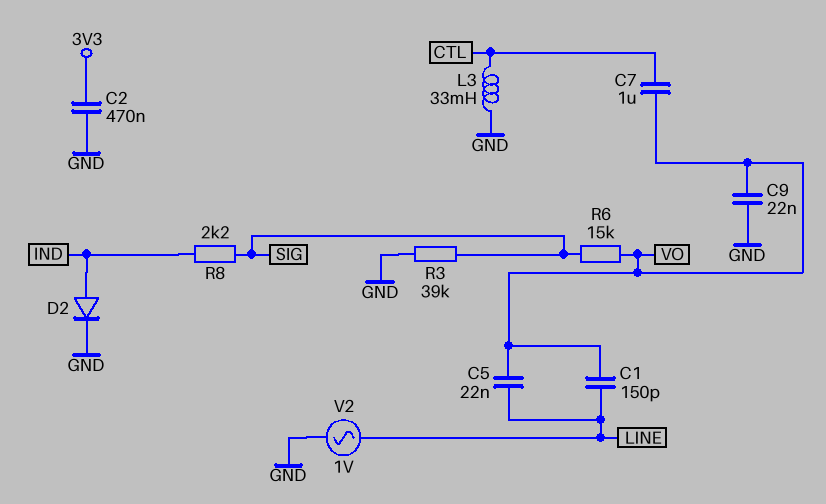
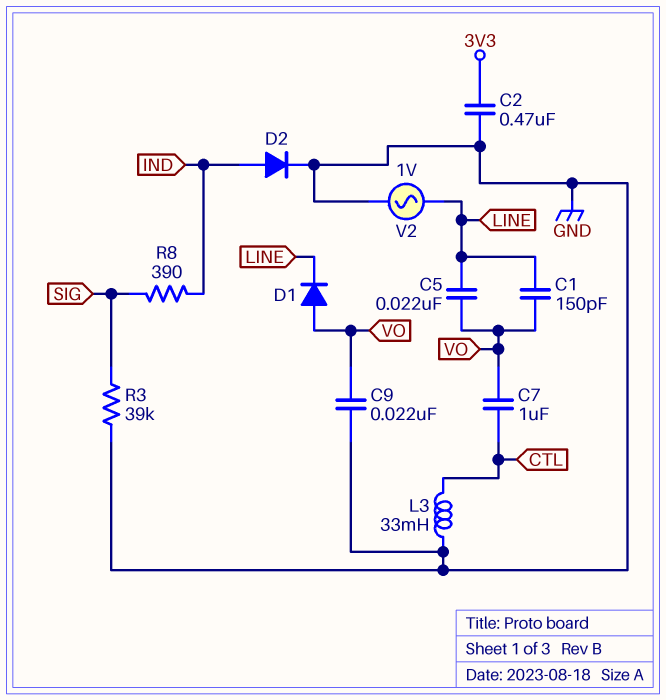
D1: none -> diode (A VO, K LINE)
R6: 15k (SIG, VO) -> none
R8: 2.2k (IND, SIG) -> 390 (IND, SIG)

